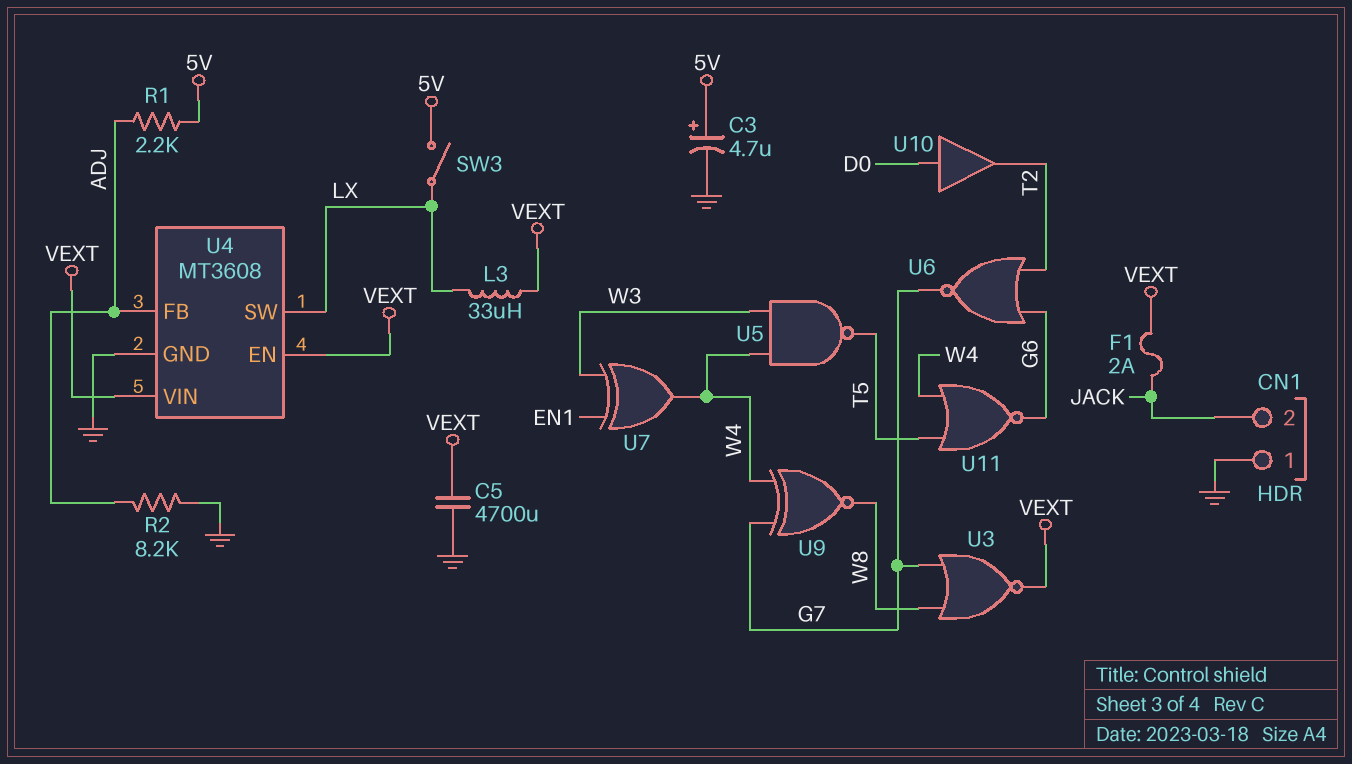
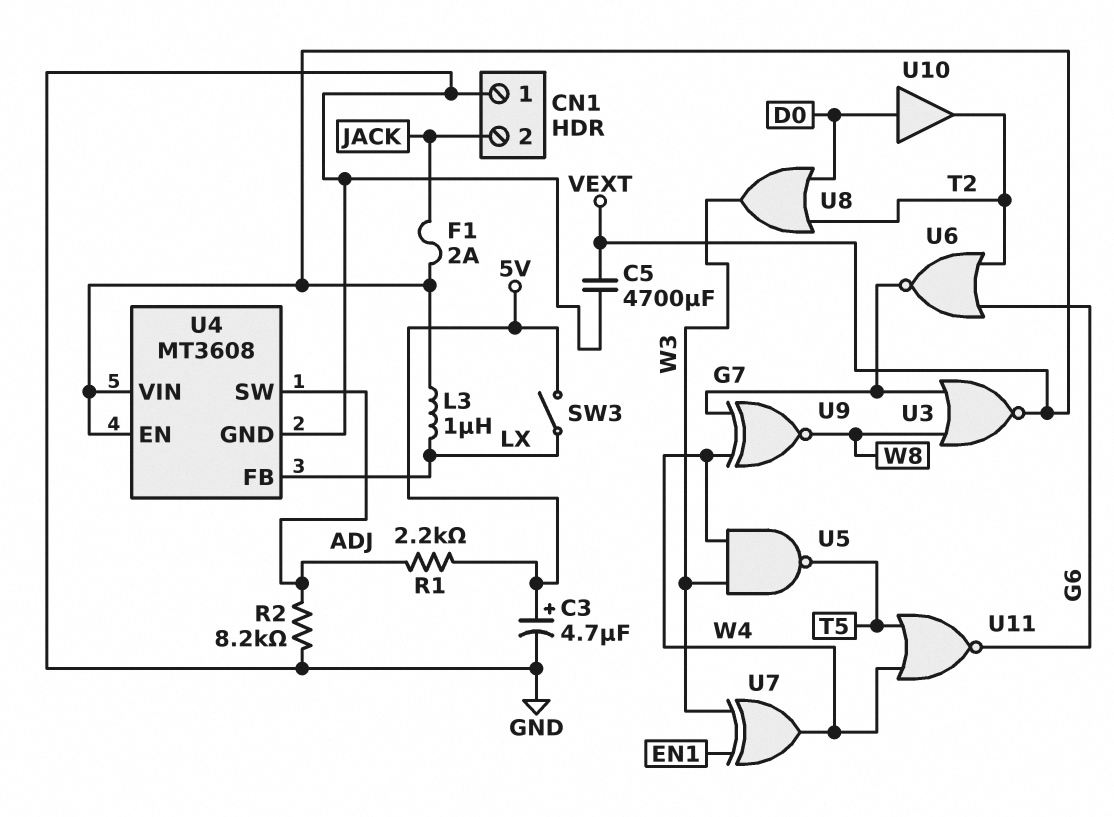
L3: 33uH (LX, VEXT) -> 1uH (LX, VEXT)
U4 pin FB: ADJ -> LX
U4 pin SW: LX -> ADJ
U8: none -> OR (in D0, in T2, out W3)

